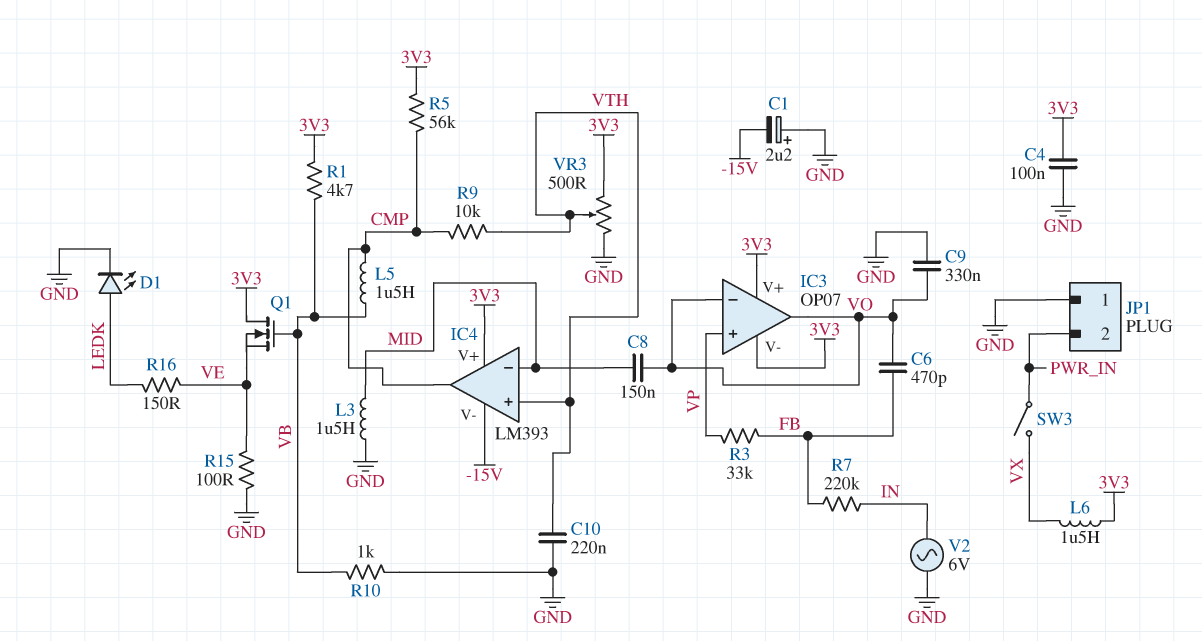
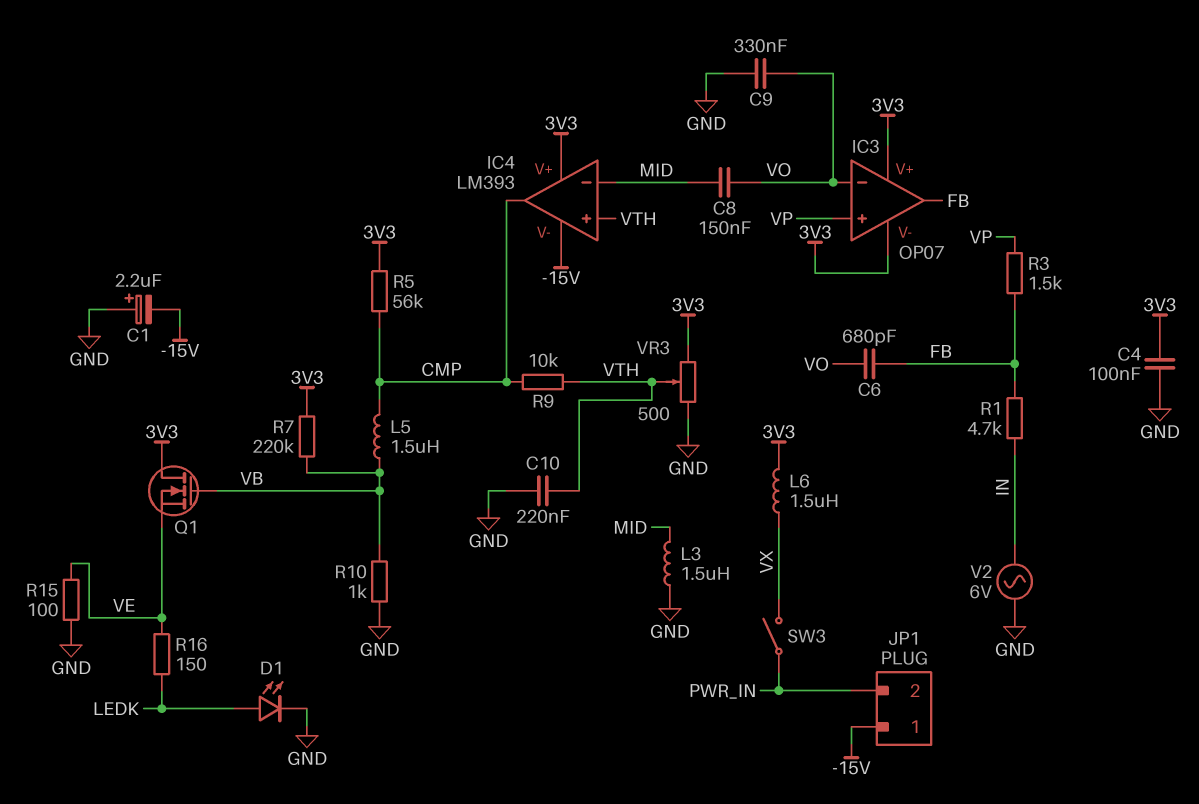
C6: 470pF (FB, VO) -> 680pF (FB, VO)
IC3 pin out: VO -> FB
JP1 pin 1: GND -> -15V
R1: 4.7k (3V3, VB) -> 4.7k (FB, IN)
R3: 33k (FB, VP) -> 1.5k (FB, VP)
R7: 220k (FB, IN) -> 220k (3V3, VB)

